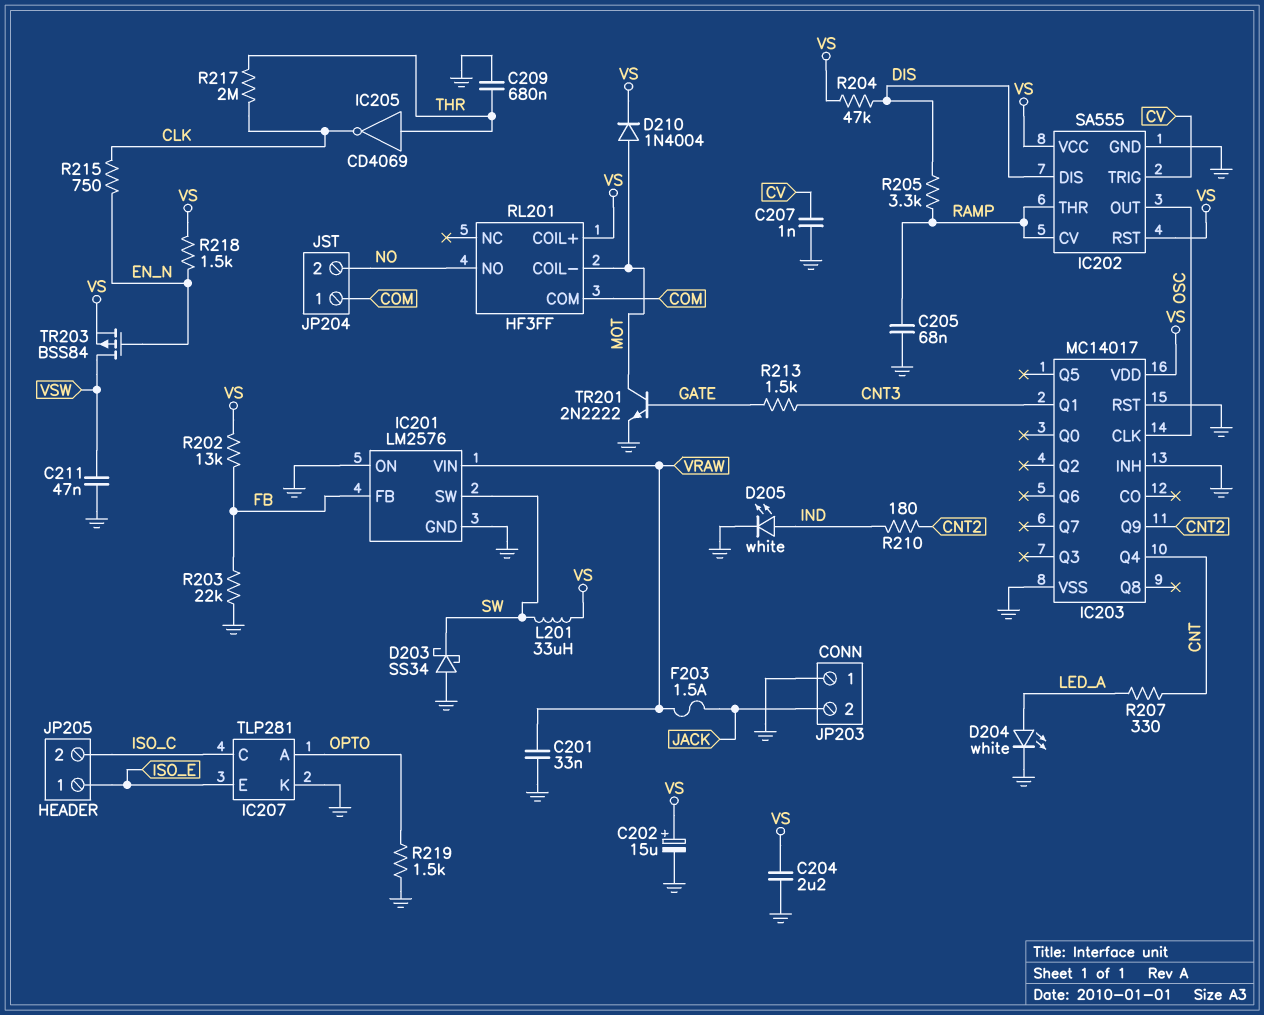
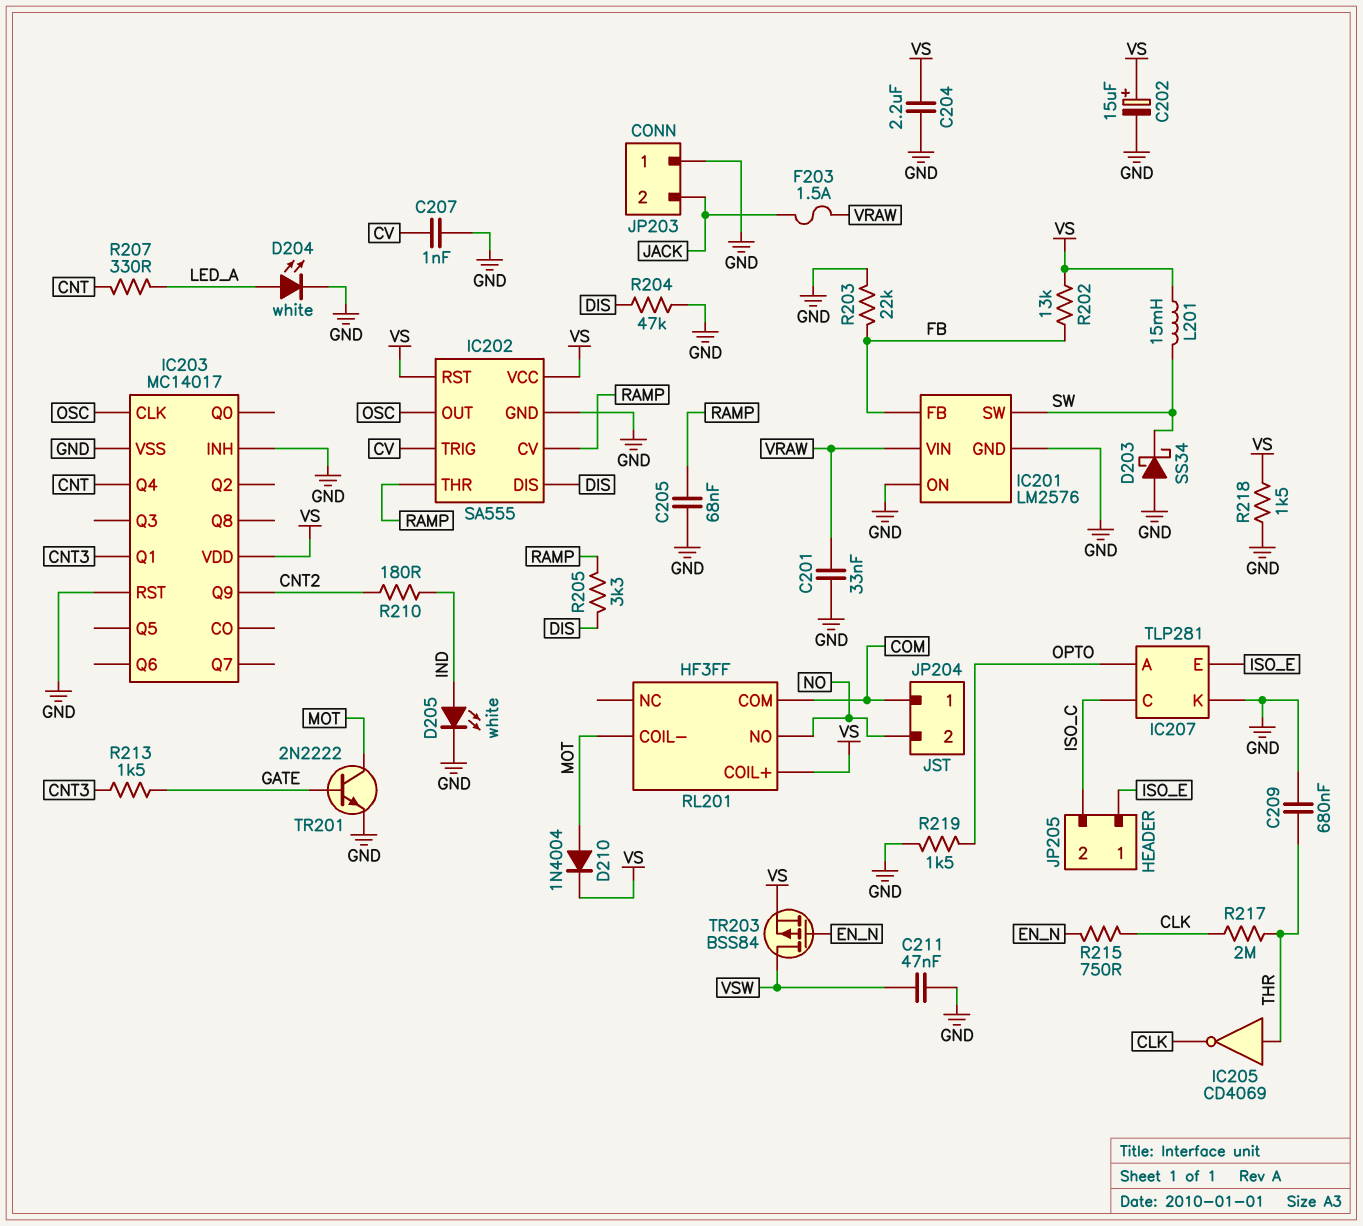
L201: 33uH (SW, VS) -> 15mH (SW, VS)
R204: 47k (DIS, VS) -> 47k (DIS, GND)
R218: 1.5k (EN_N, VS) -> 1.5k (GND, VS)

